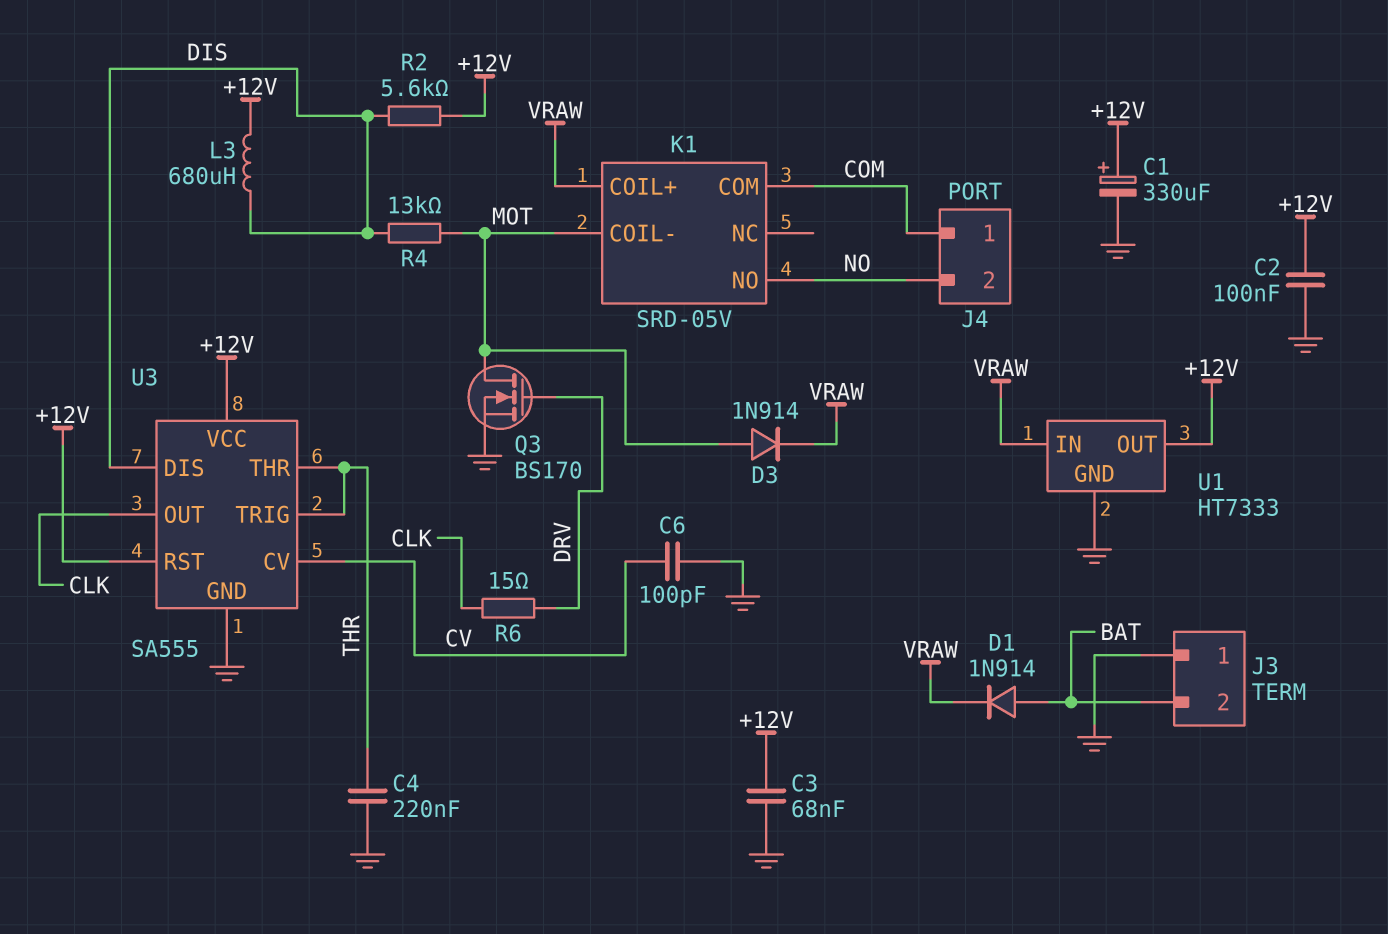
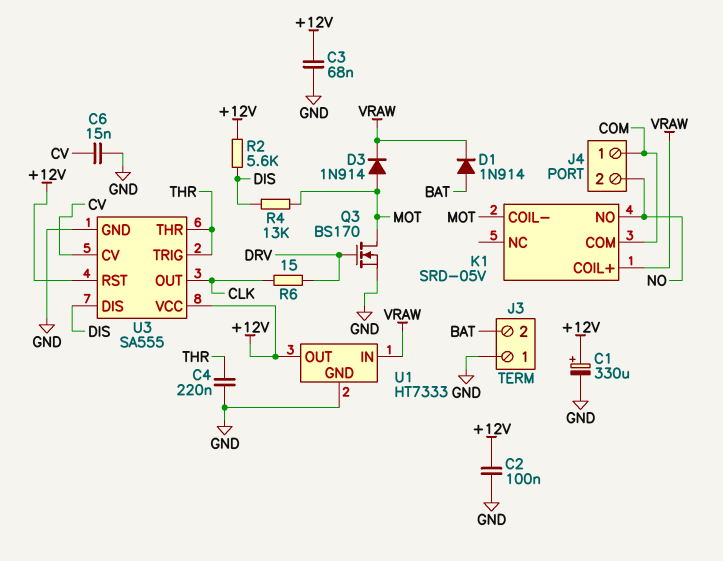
C6: 100pF (CV, GND) -> 15nF (CV, GND)
L3: 680uH (+12V, DIS) -> none

